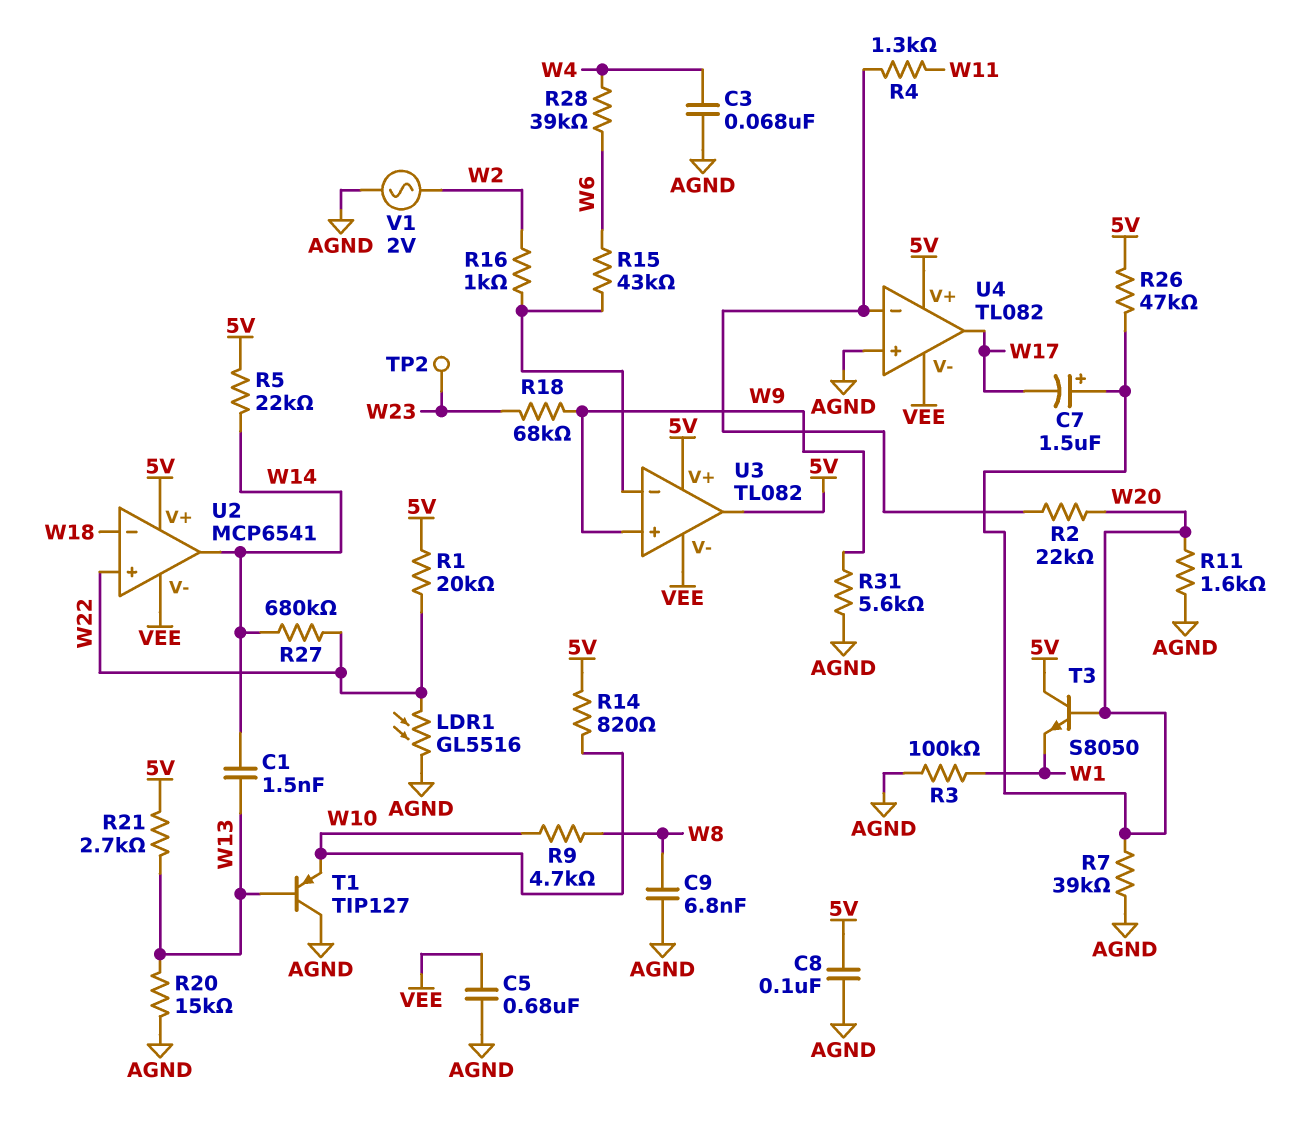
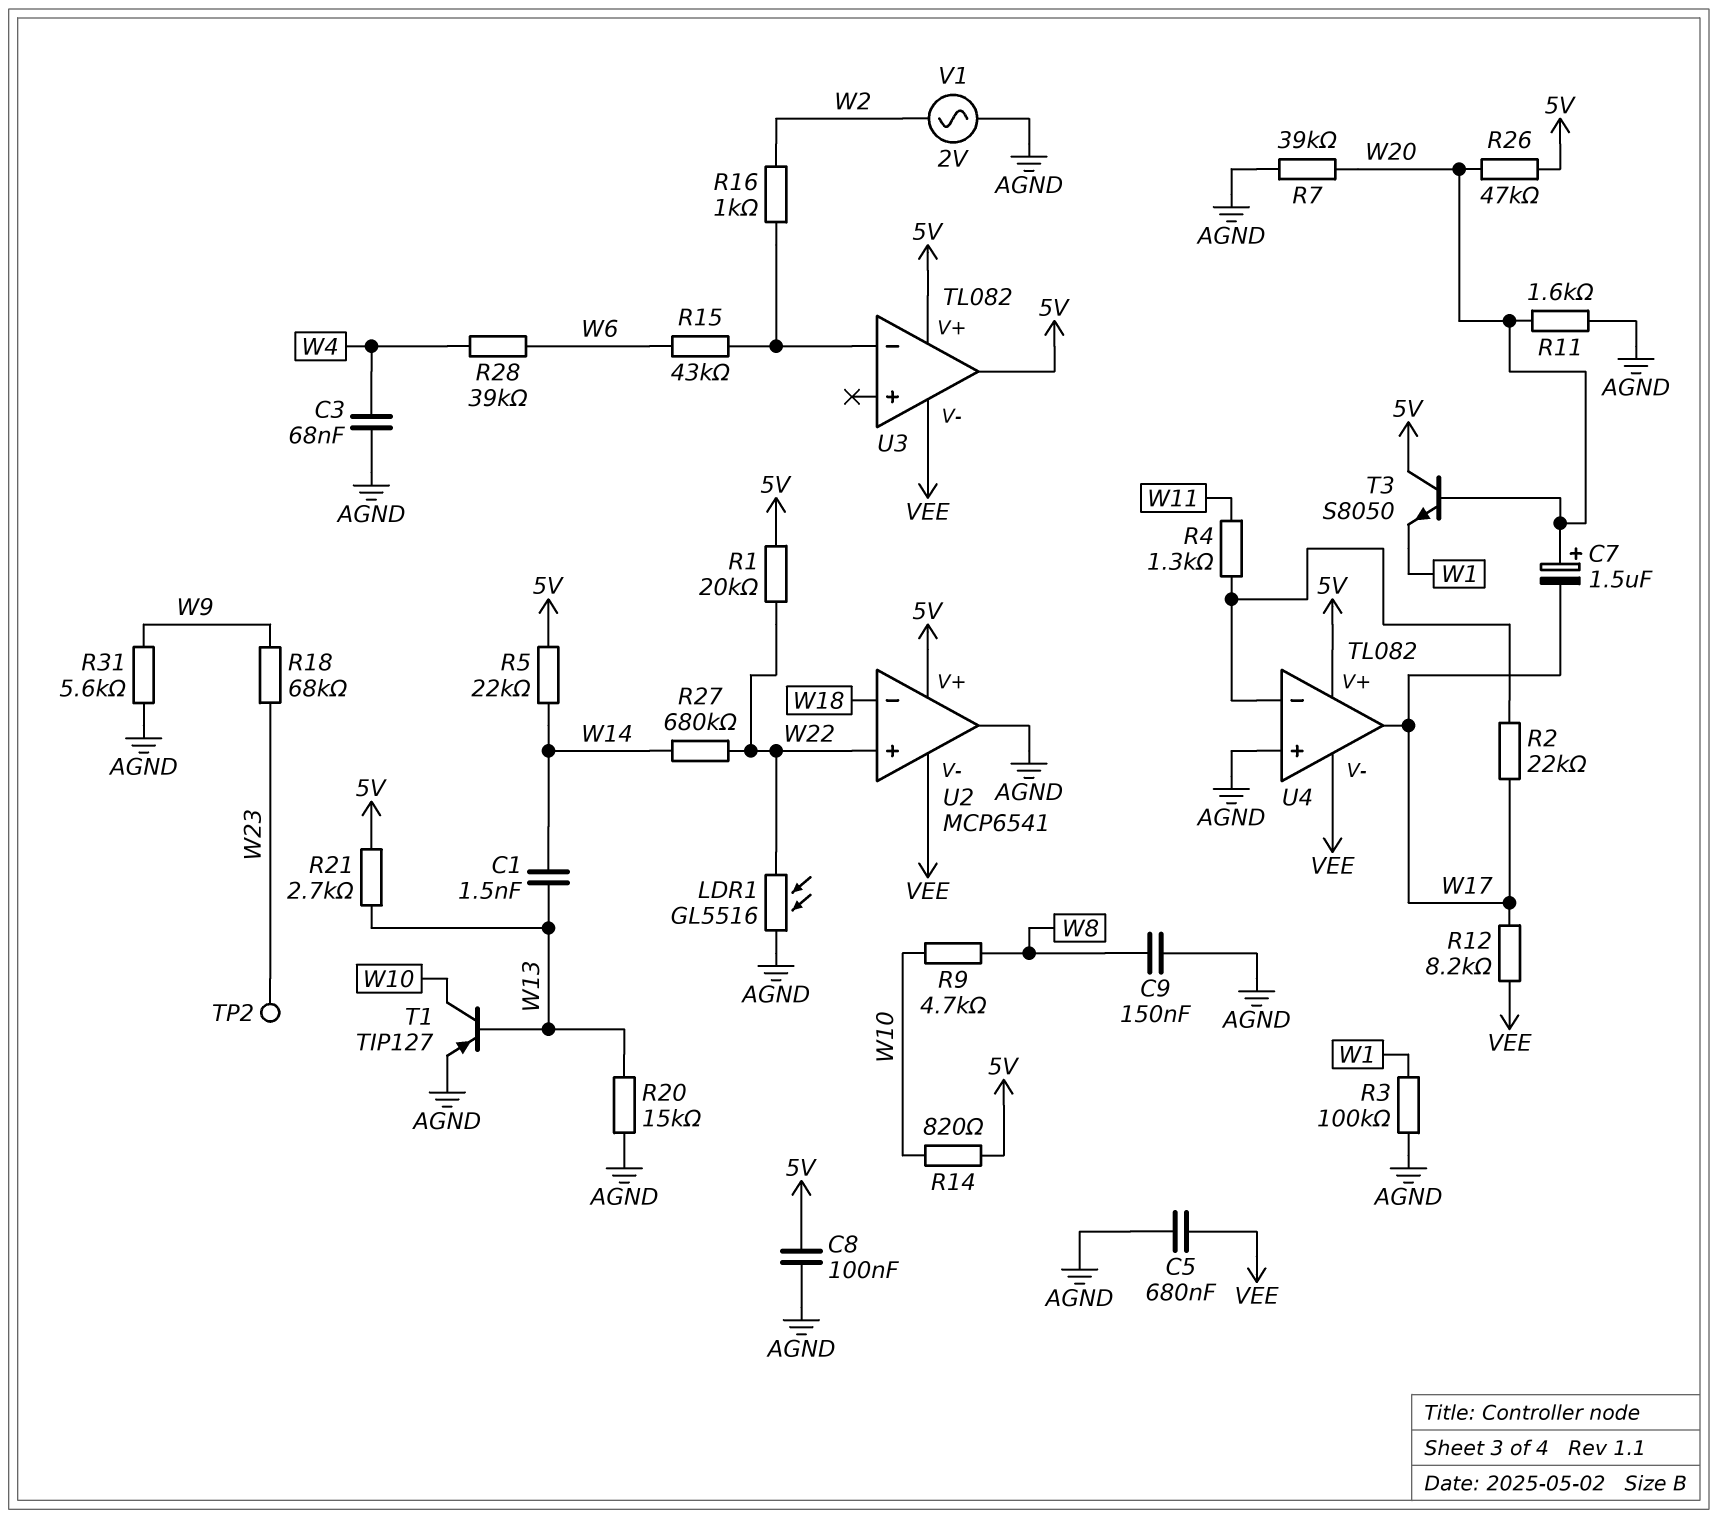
C9: 6.8nF (AGND, W8) -> 150nF (AGND, W8)
R2: 22k (U4/in-, W20) -> 22k (U4/in-, W17)
R12: none -> 8.2k (VEE, W17)
T1: PNP TIP127 (B W13, C AGND, E W10) -> PNP TIP127 (B W13, C W10, E AGND)
U2 pin out: W14 -> AGND
U3 pin in+: W9 -> none

